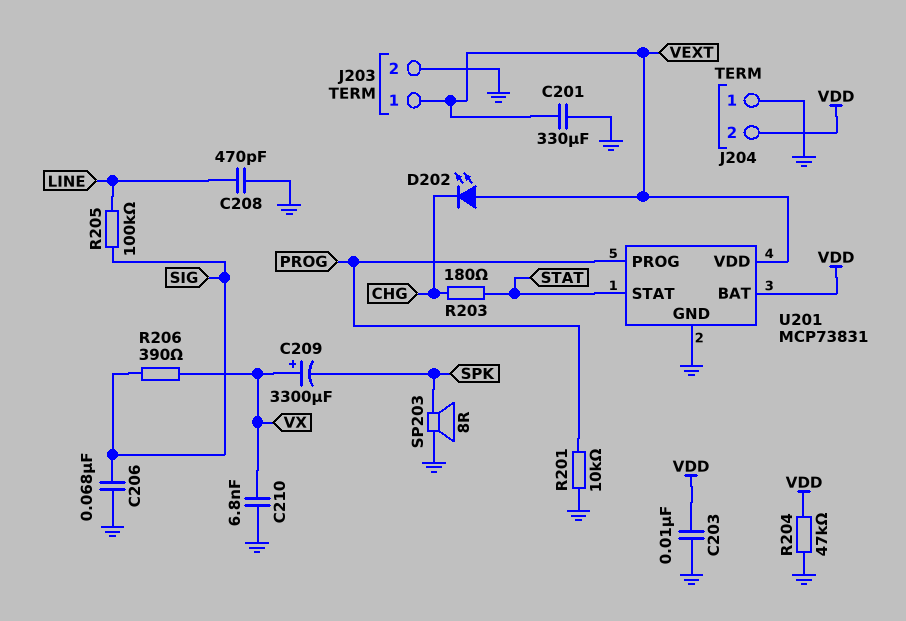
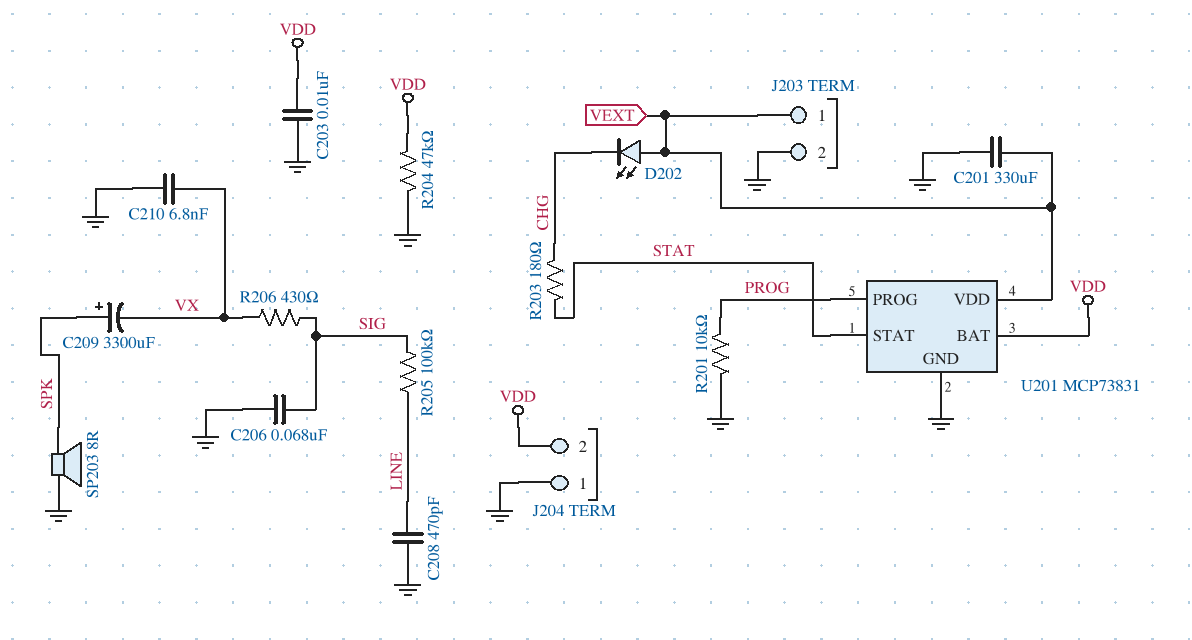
C209: 3300uF (plus VX, minus SPK) -> 3300uF (plus SPK, minus VX)
R206: 390 (SIG, VX) -> 430 (SIG, VX)

